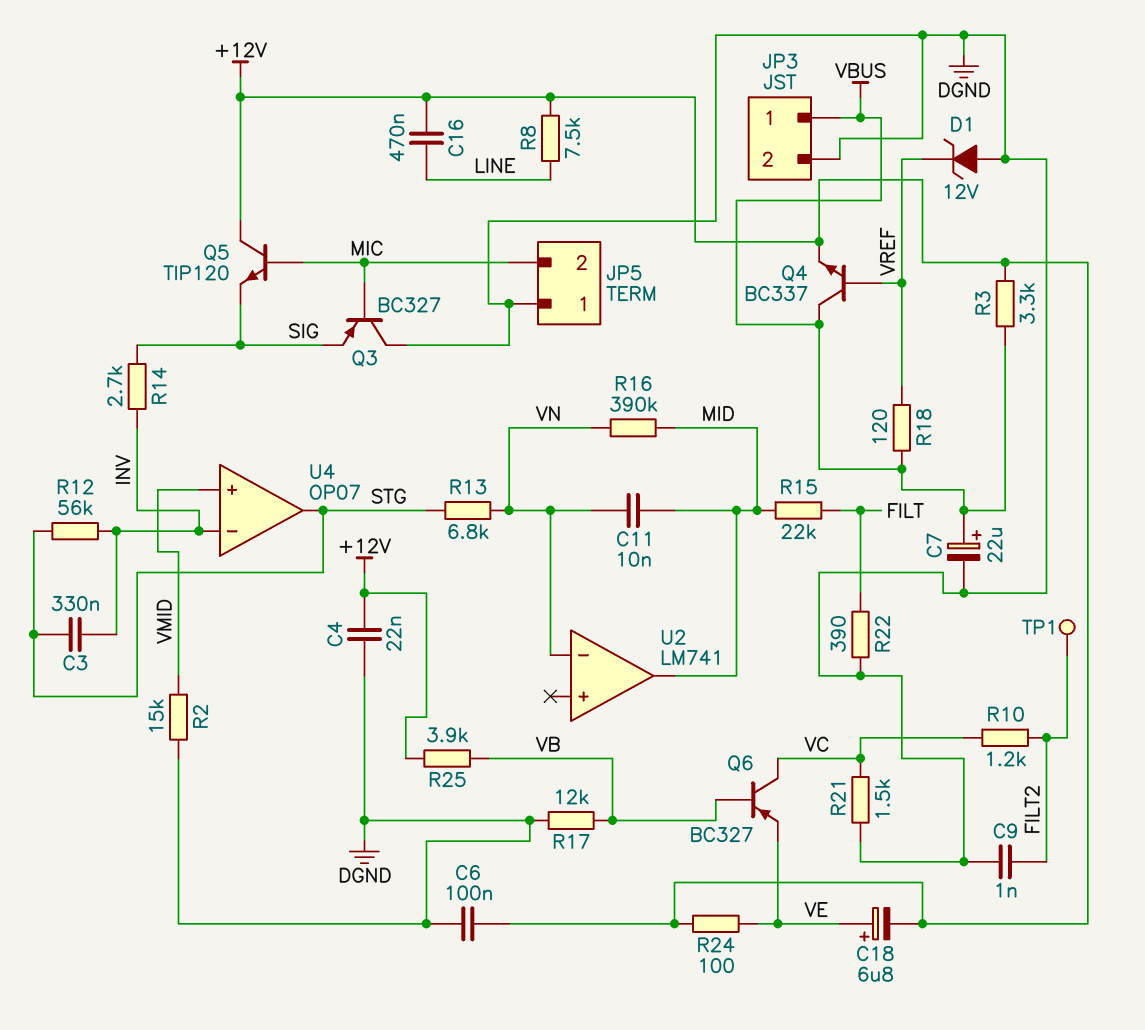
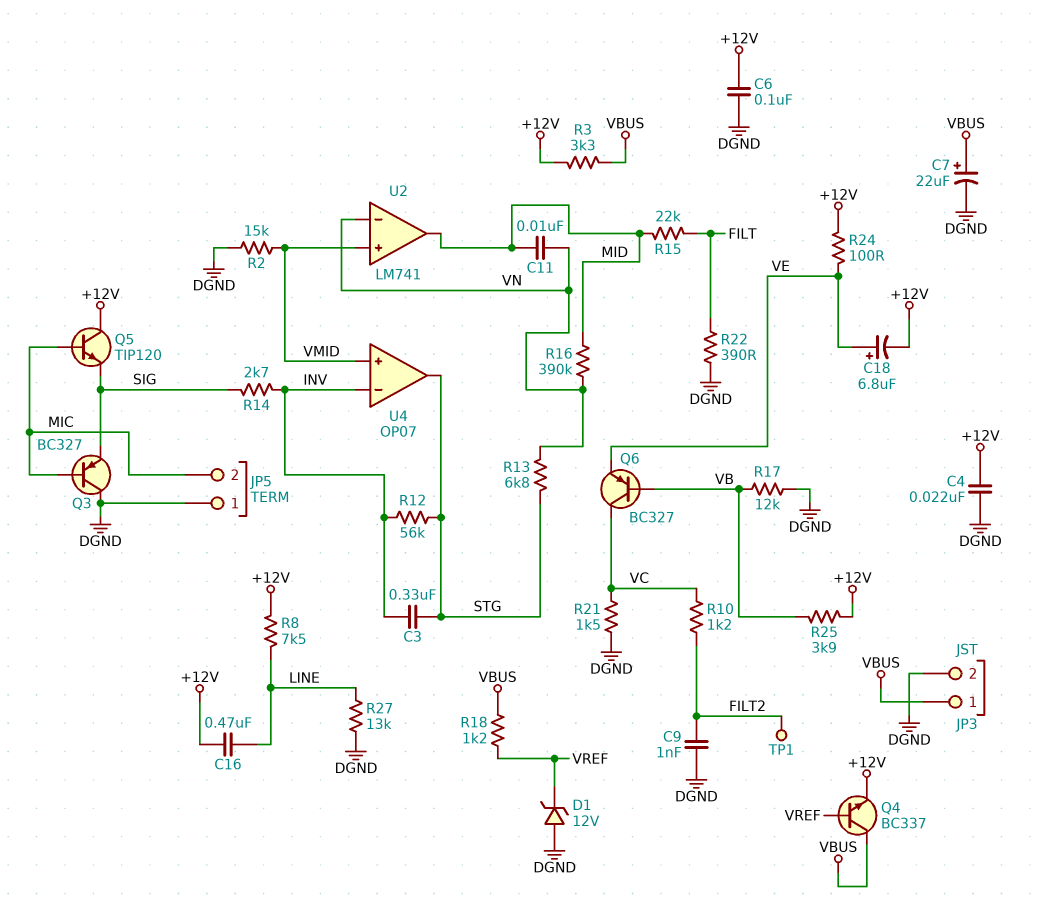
R18: 120 (VBUS, VREF) -> 1.2k (VBUS, VREF)
R27: none -> 13k (DGND, LINE)
U2 pin in+: none -> VMID

